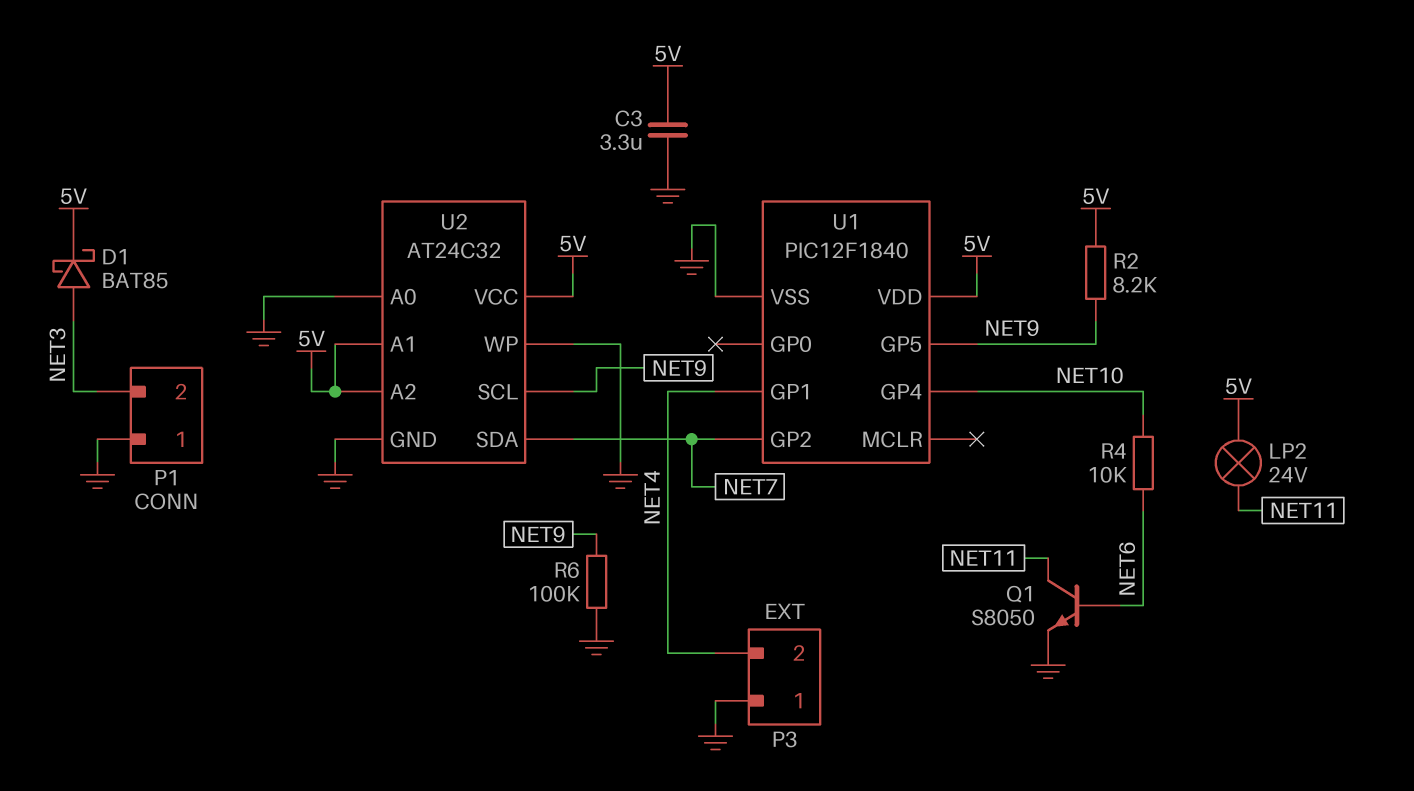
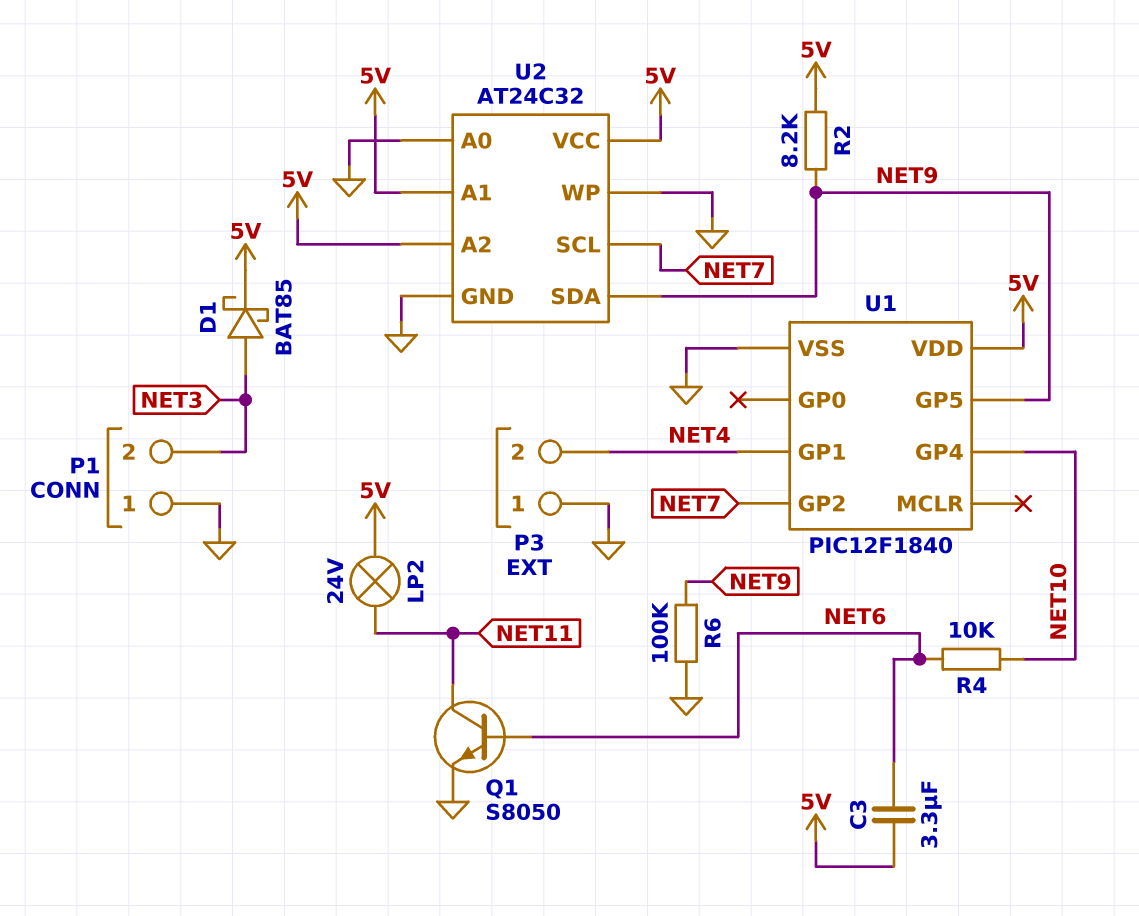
C3: 3.3uF (5V, GND) -> 3.3uF (5V, NET6)
U2 pin SCL: NET9 -> NET7
U2 pin SDA: NET7 -> NET9

